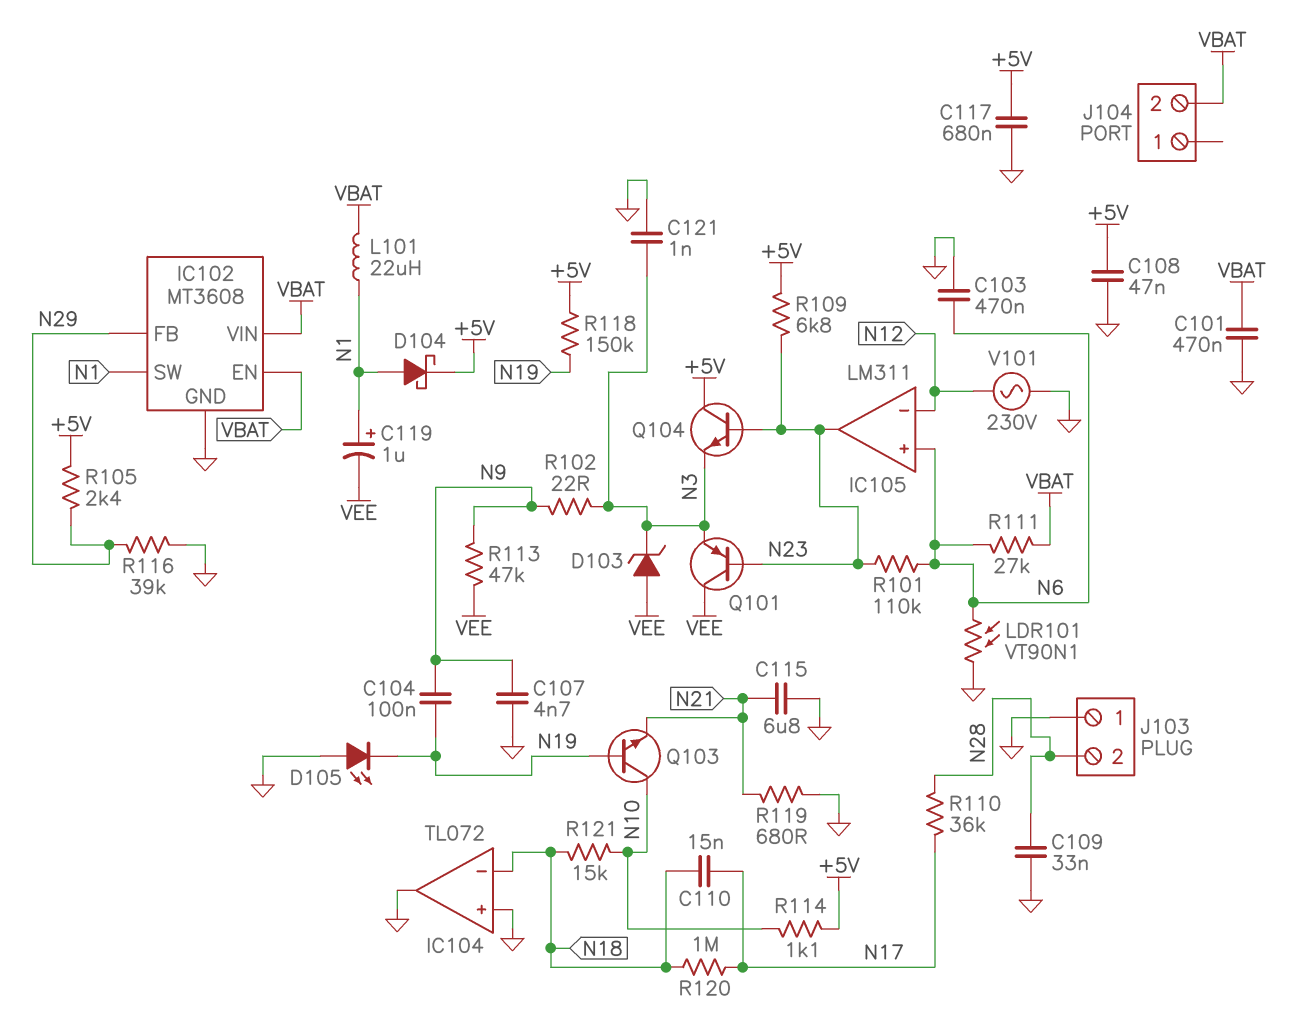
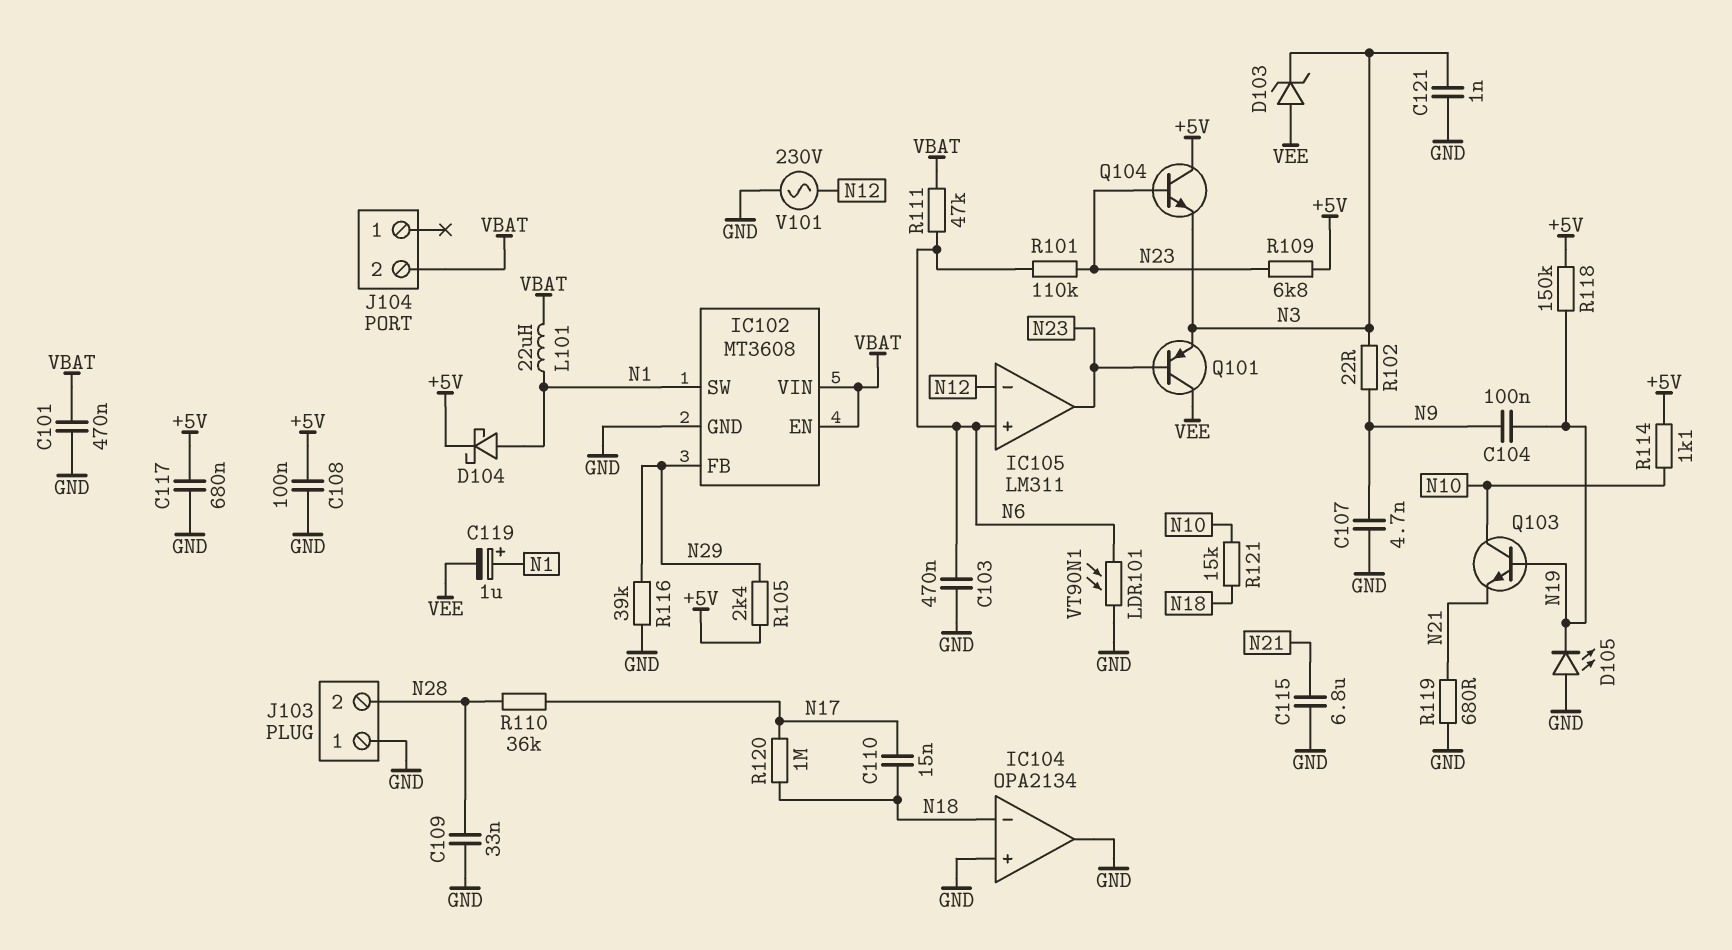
C108: 47nF (+5V, GND) -> 100nF (+5V, GND)
IC104: TL072 -> OPA2134
R111: 27k (N6, VBAT) -> 47k (N6, VBAT)
R113: 47k (N9, VEE) -> none

